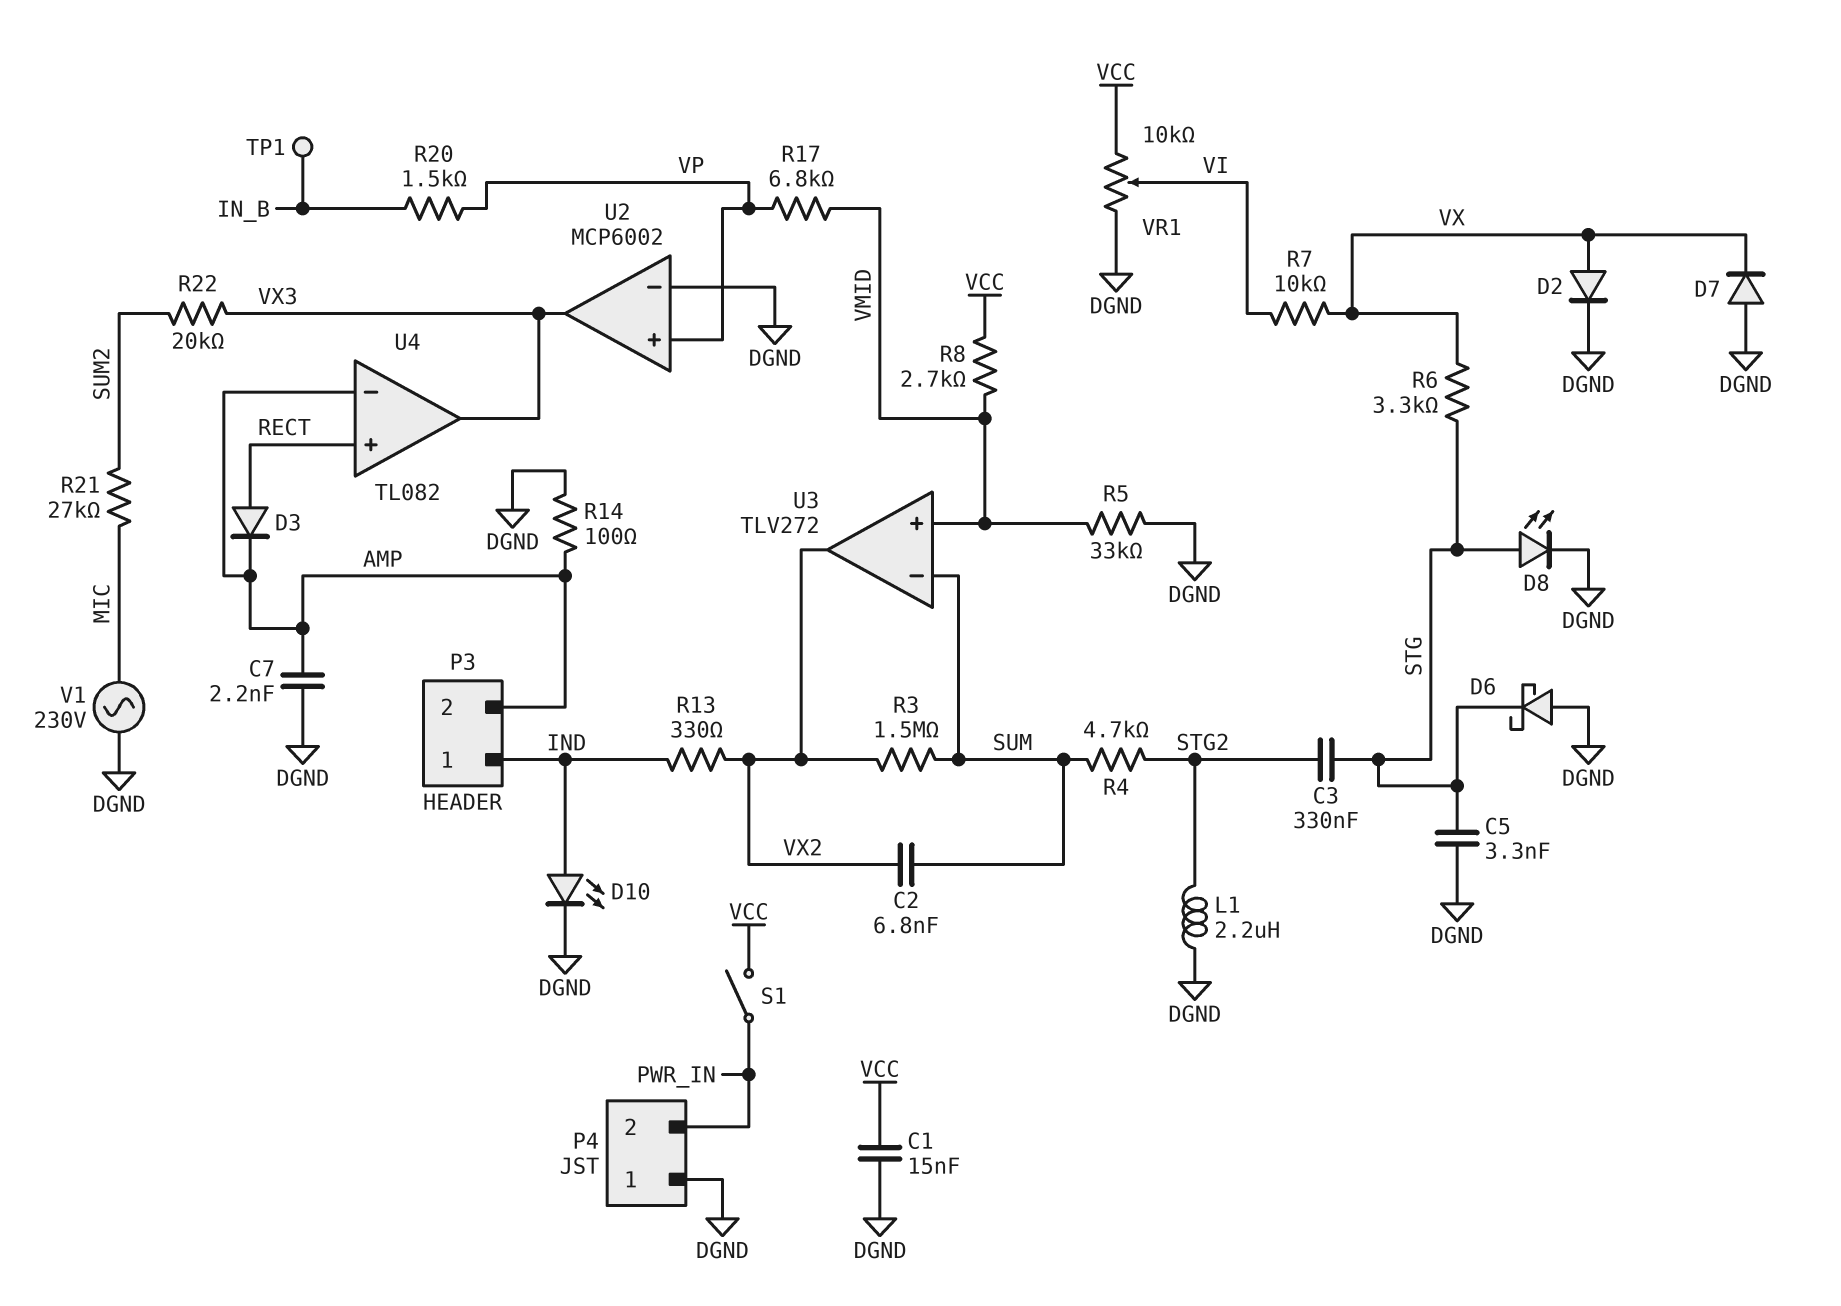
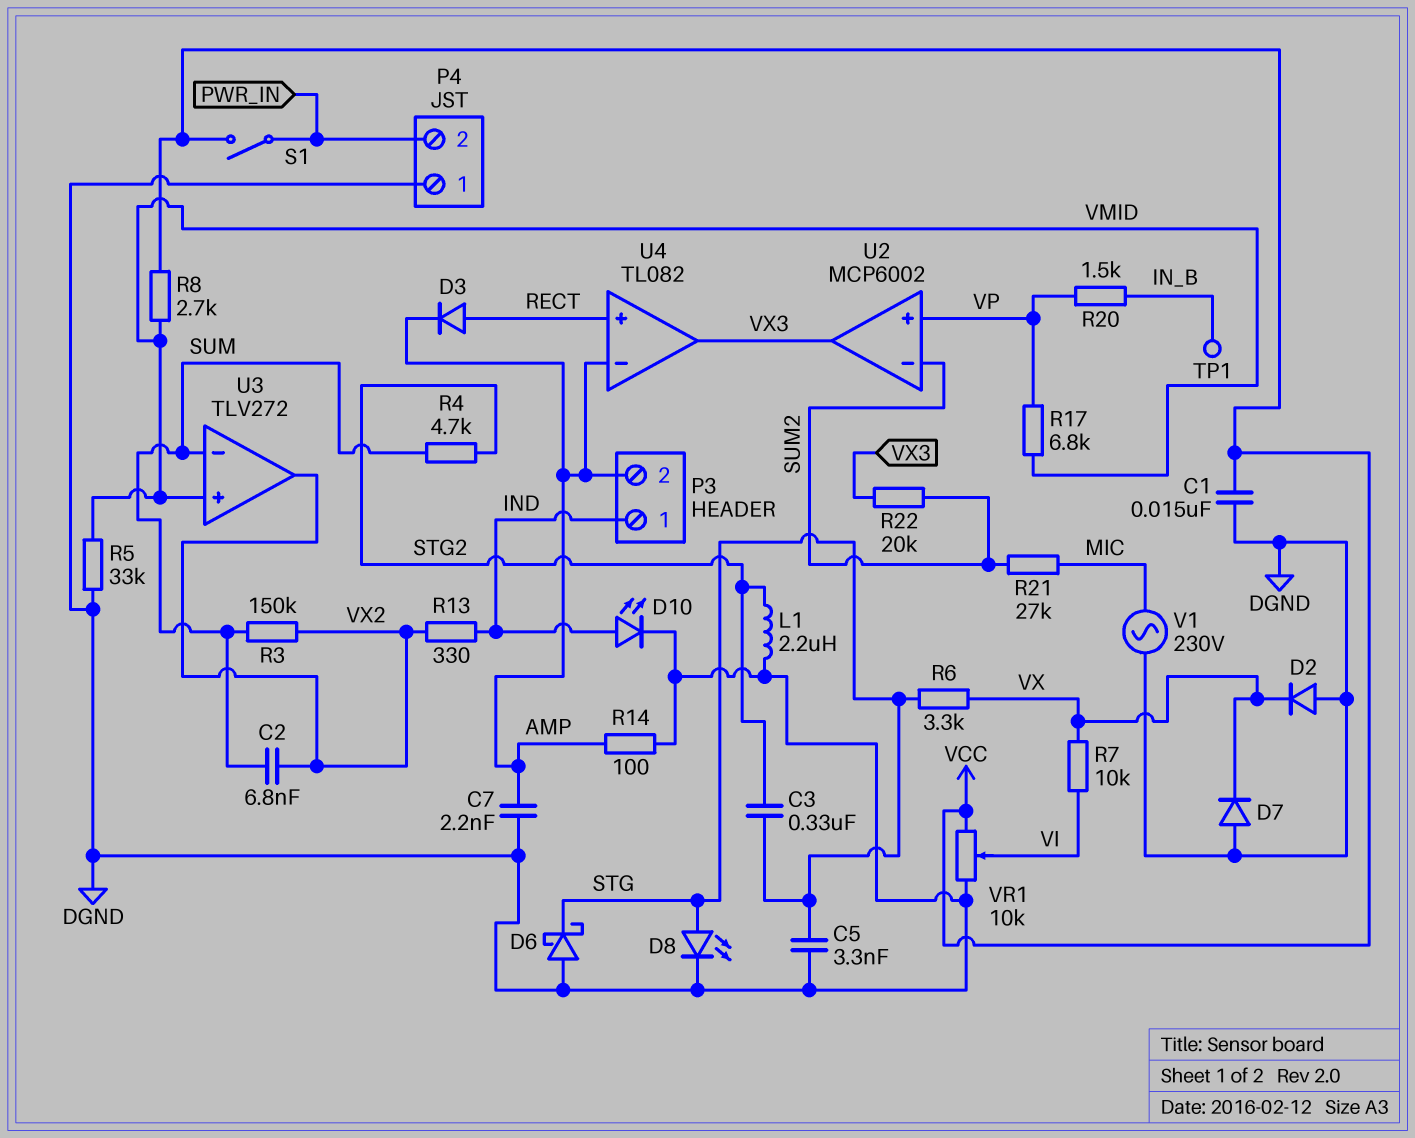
D2: diode (A VX, K DGND) -> diode (A DGND, K VX)
R3: 1.5M (SUM, VX2) -> 150k (SUM, VX2)
U2 pin in-: DGND -> SUM2

